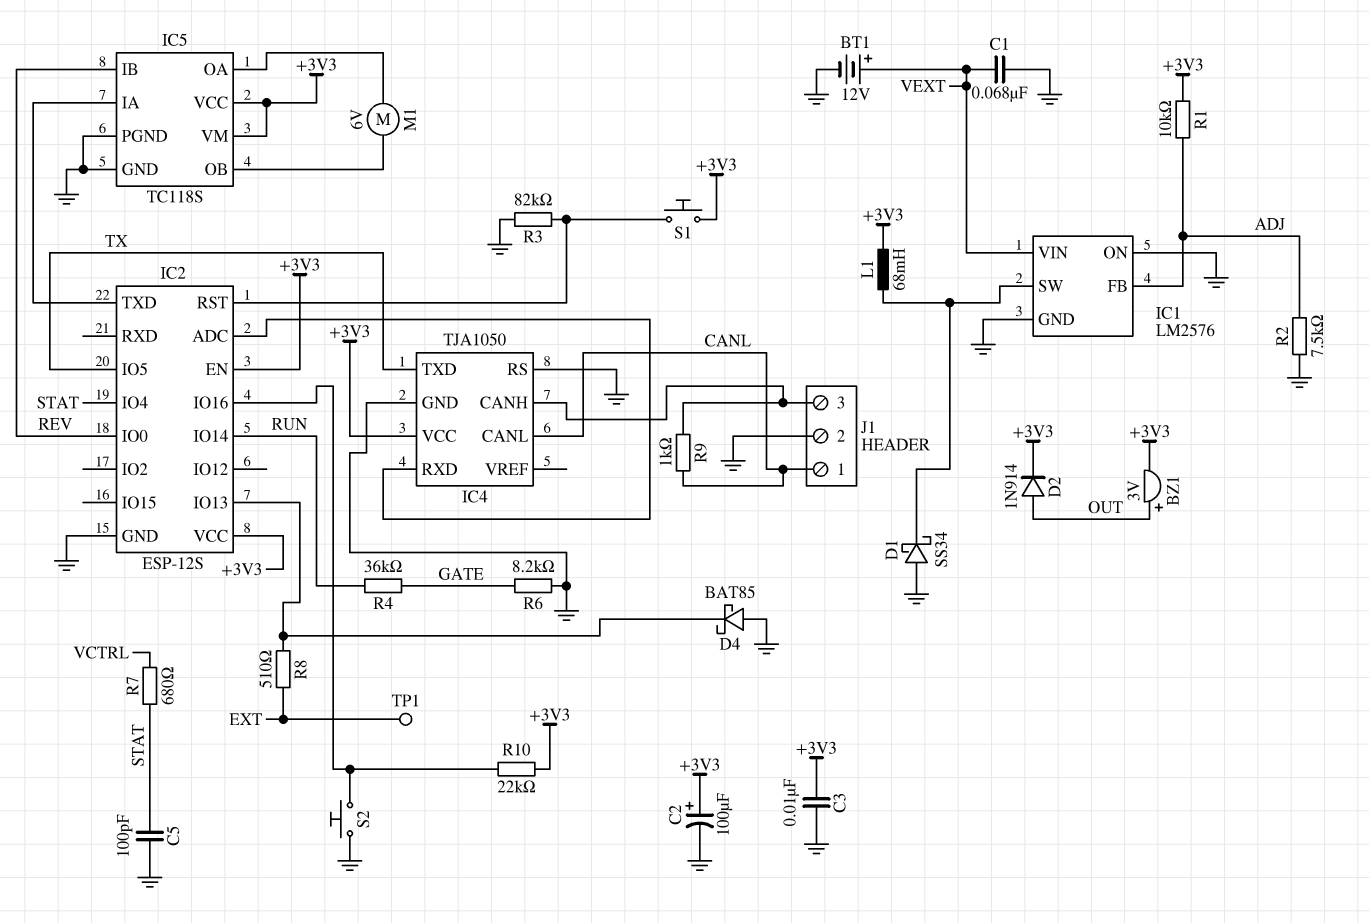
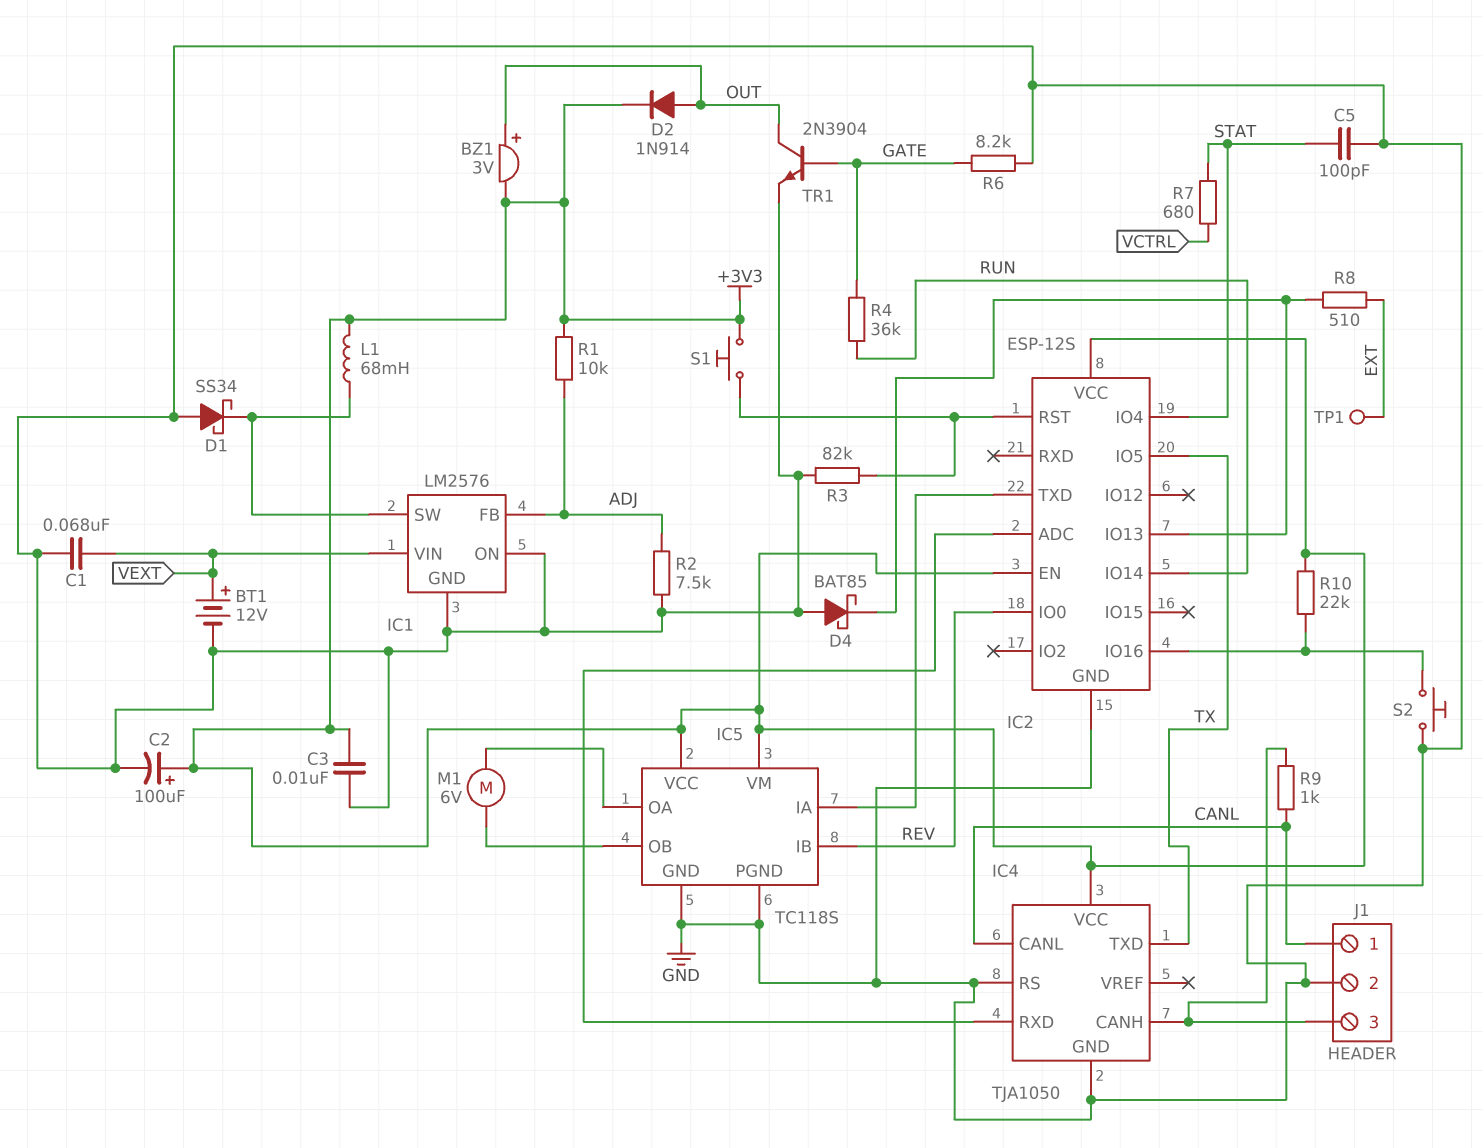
TR1: none -> NPN 2N3904 (B GATE, C OUT, E GND)

